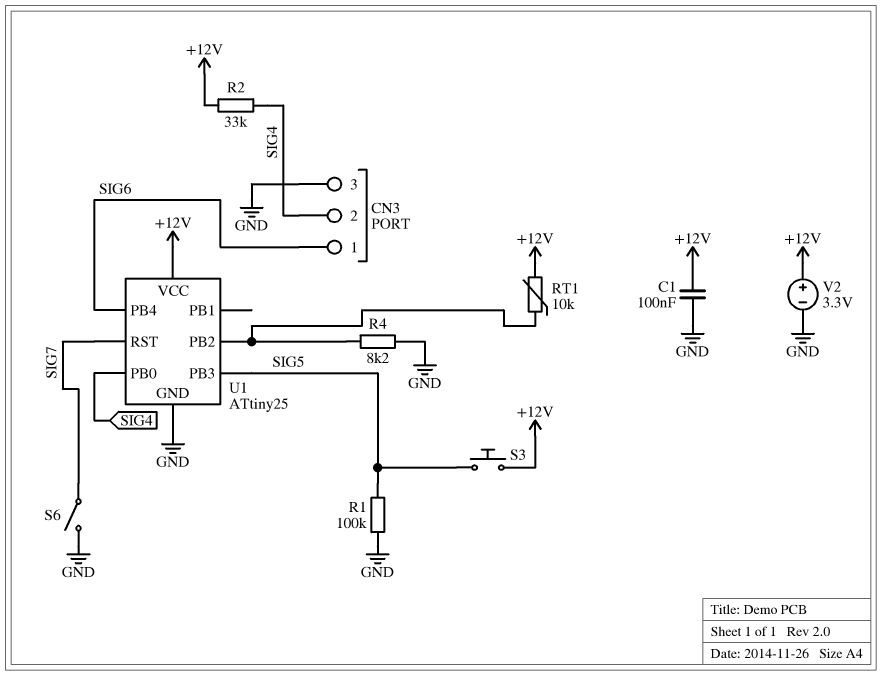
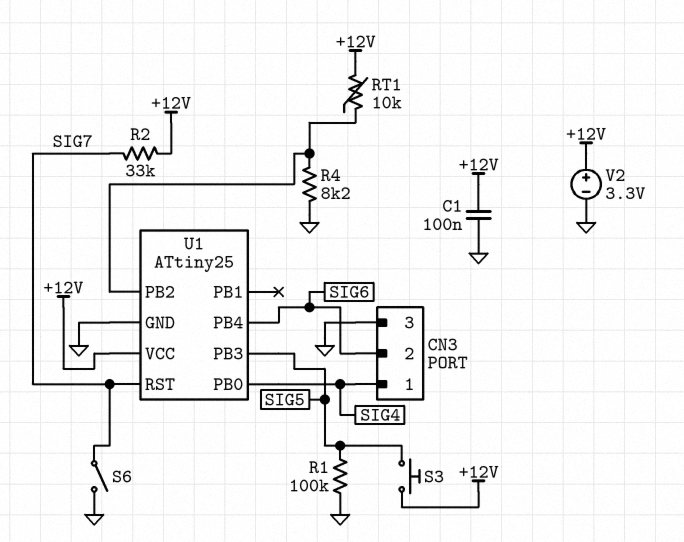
CN3 pin 1: SIG6 -> SIG4
CN3 pin 2: SIG4 -> SIG6
R2: 33k (+12V, SIG4) -> 33k (+12V, SIG7)

